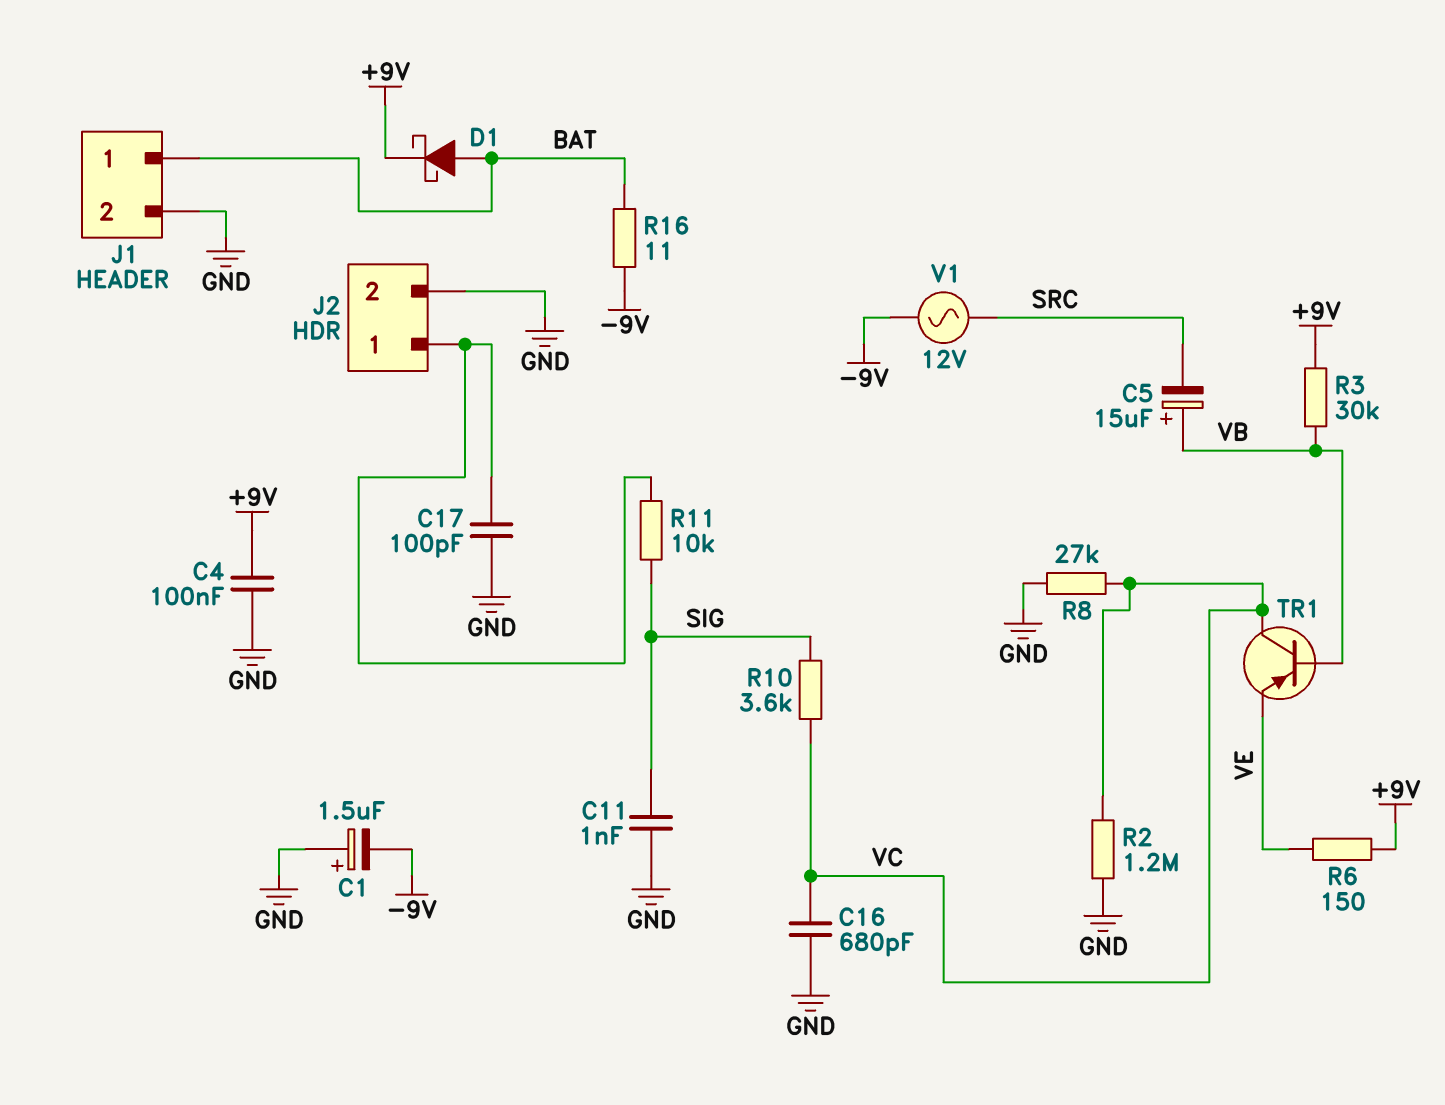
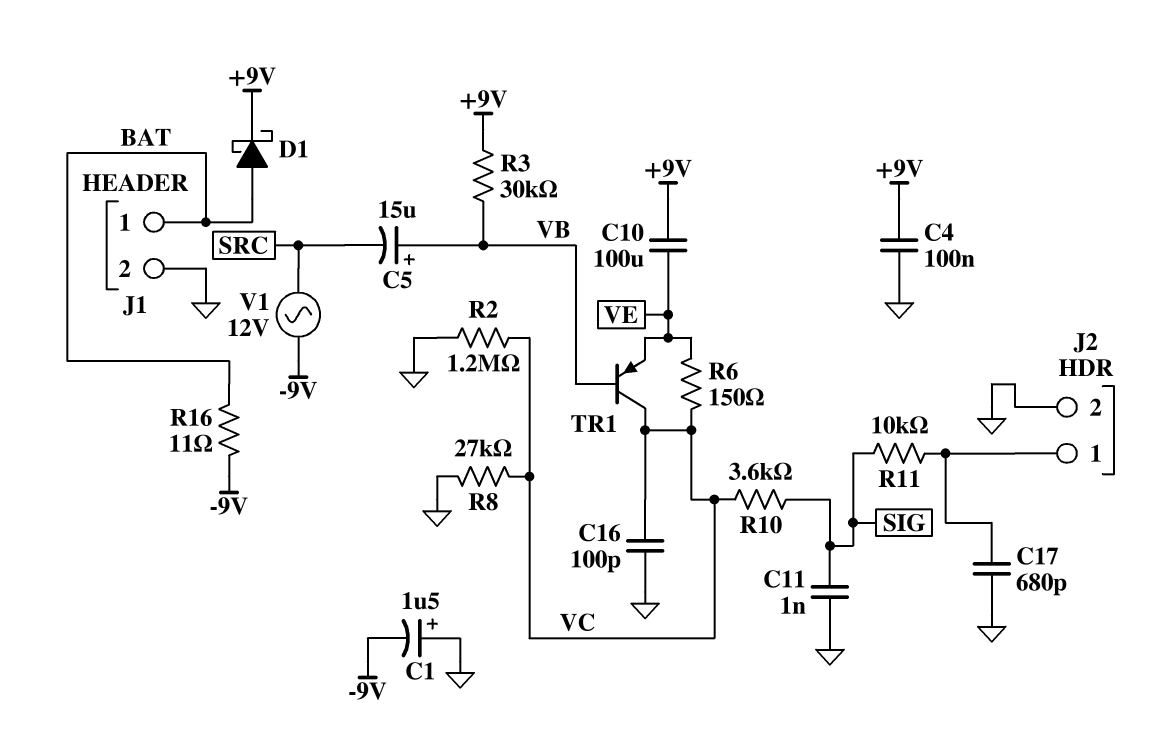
C10: none -> 100uF (+9V, VE)
C16: 680pF (GND, VC) -> 100pF (GND, VC)
C17: 100pF (GND, J2/1) -> 680pF (GND, J2/1)
R6: 150 (+9V, VE) -> 150 (VC, VE)

